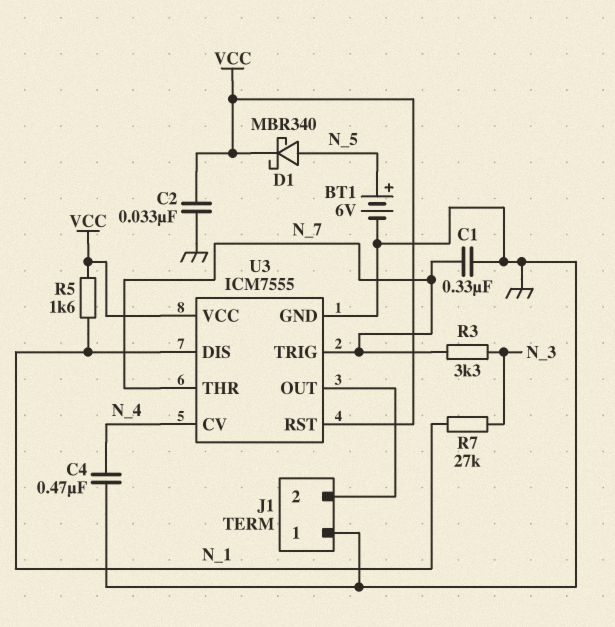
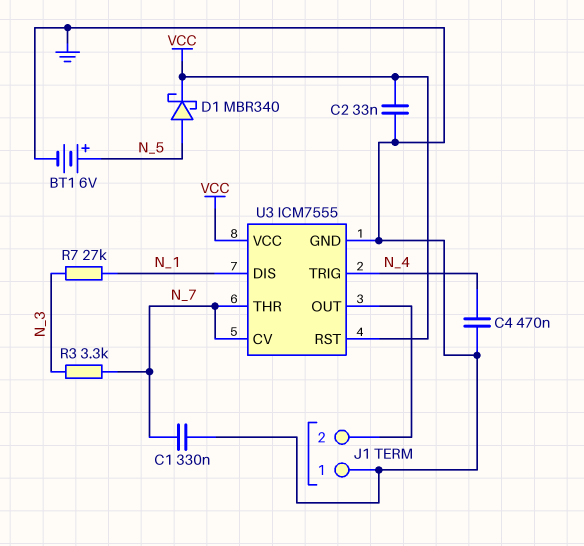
R5: 1.6k (N_1, VCC) -> none
U3 pin CV: N_4 -> N_7
U3 pin TRIG: N_7 -> N_4

